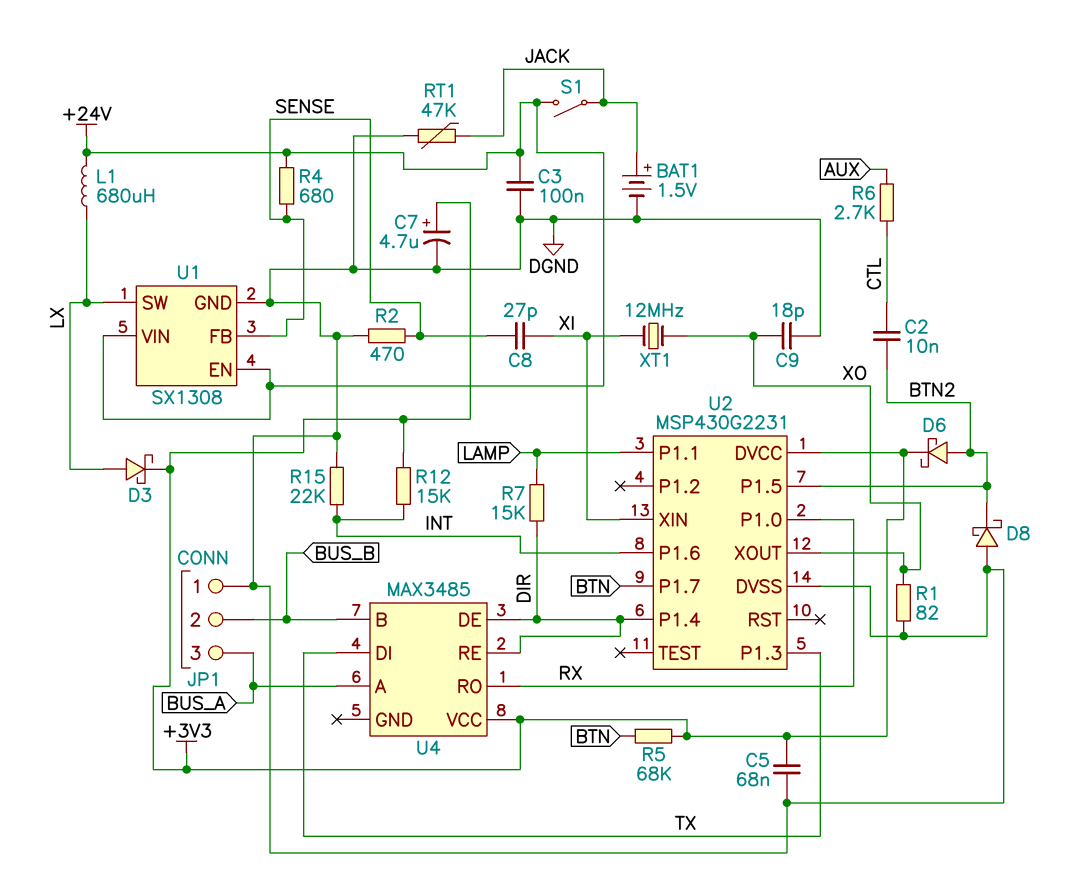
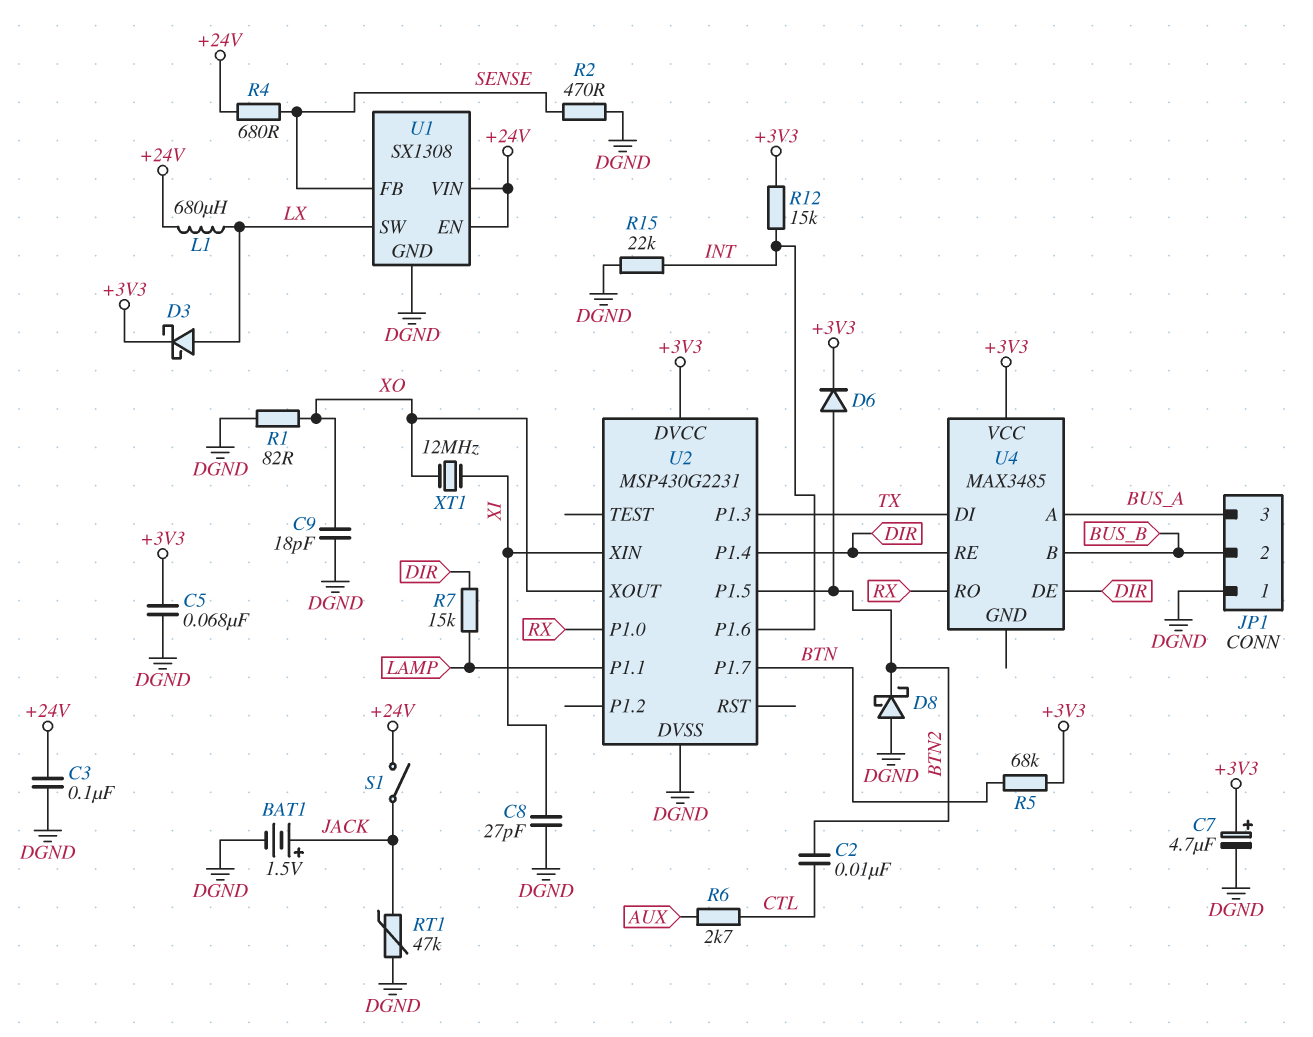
C8: 27pF (SENSE, XI) -> 27pF (DGND, XI)
D6: schottky (A BTN2, K +3V3) -> diode (A BTN2, K +3V3)

